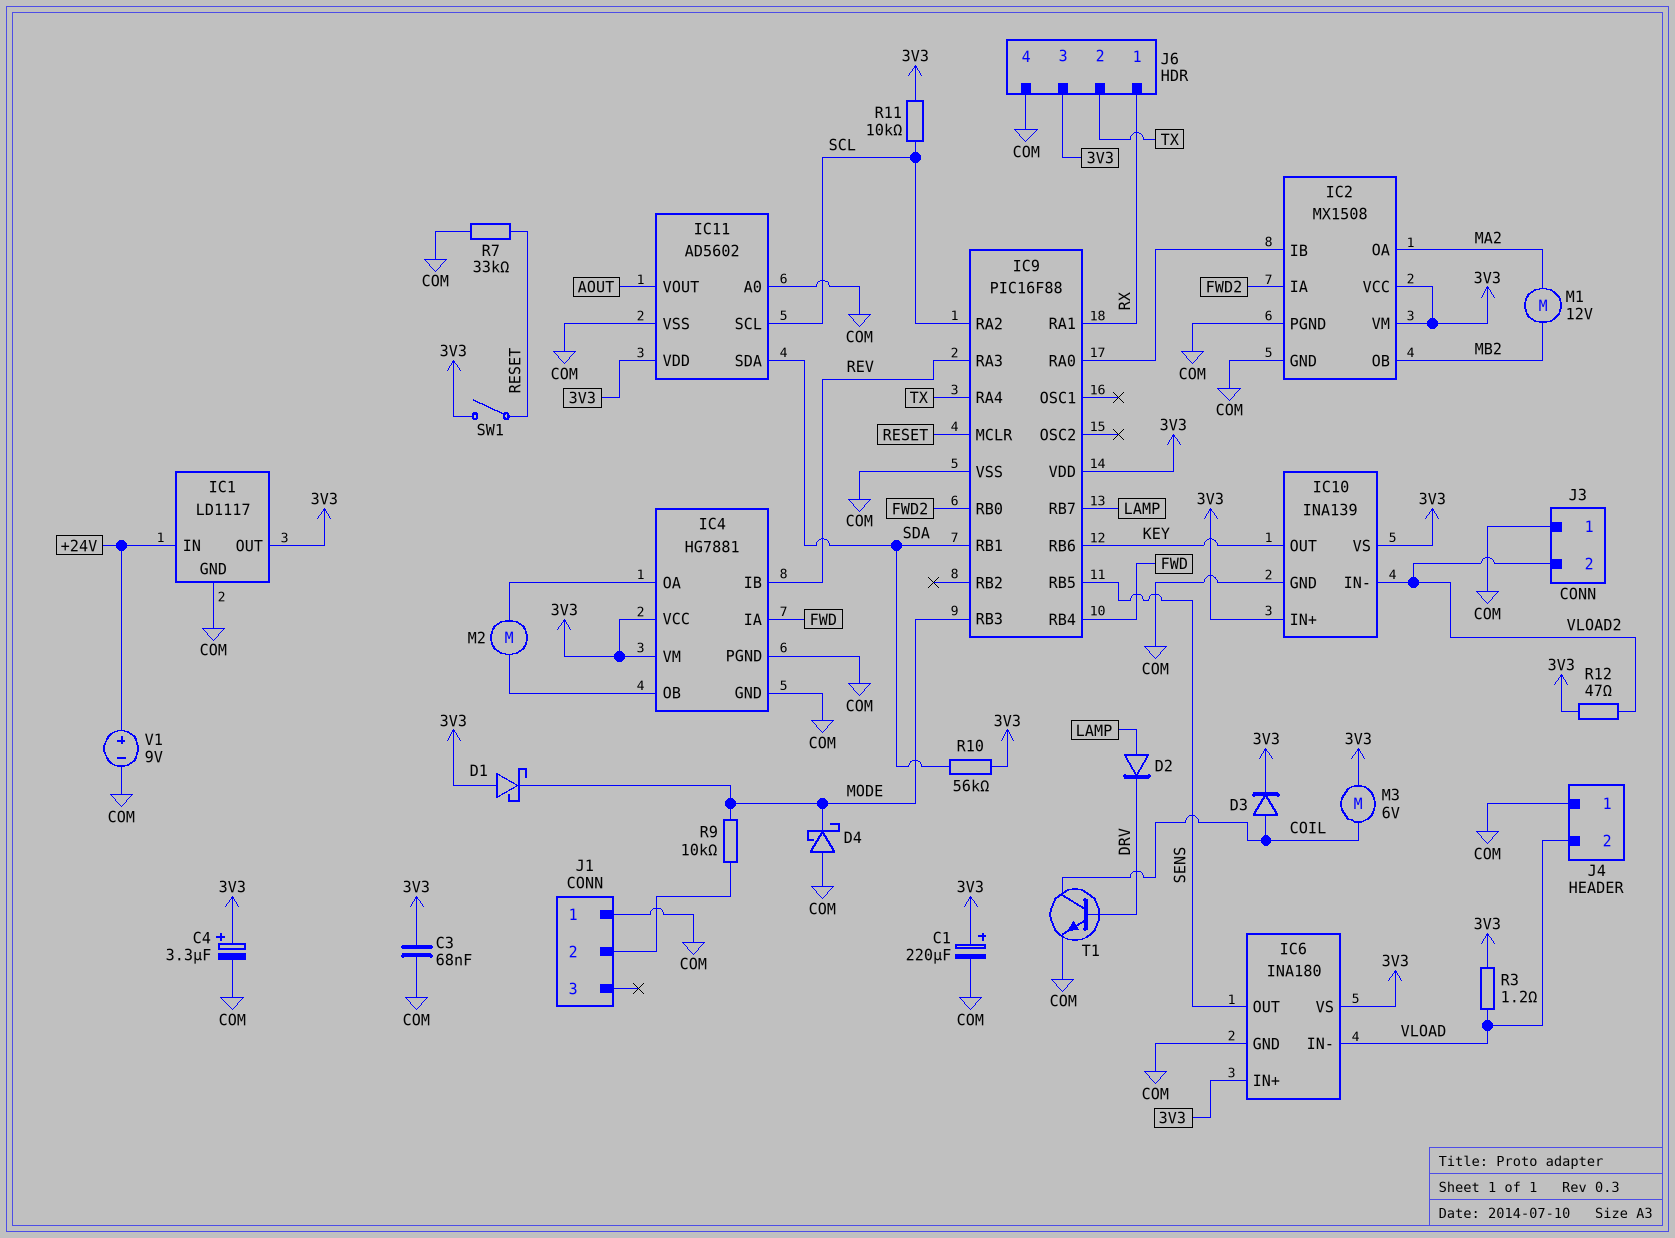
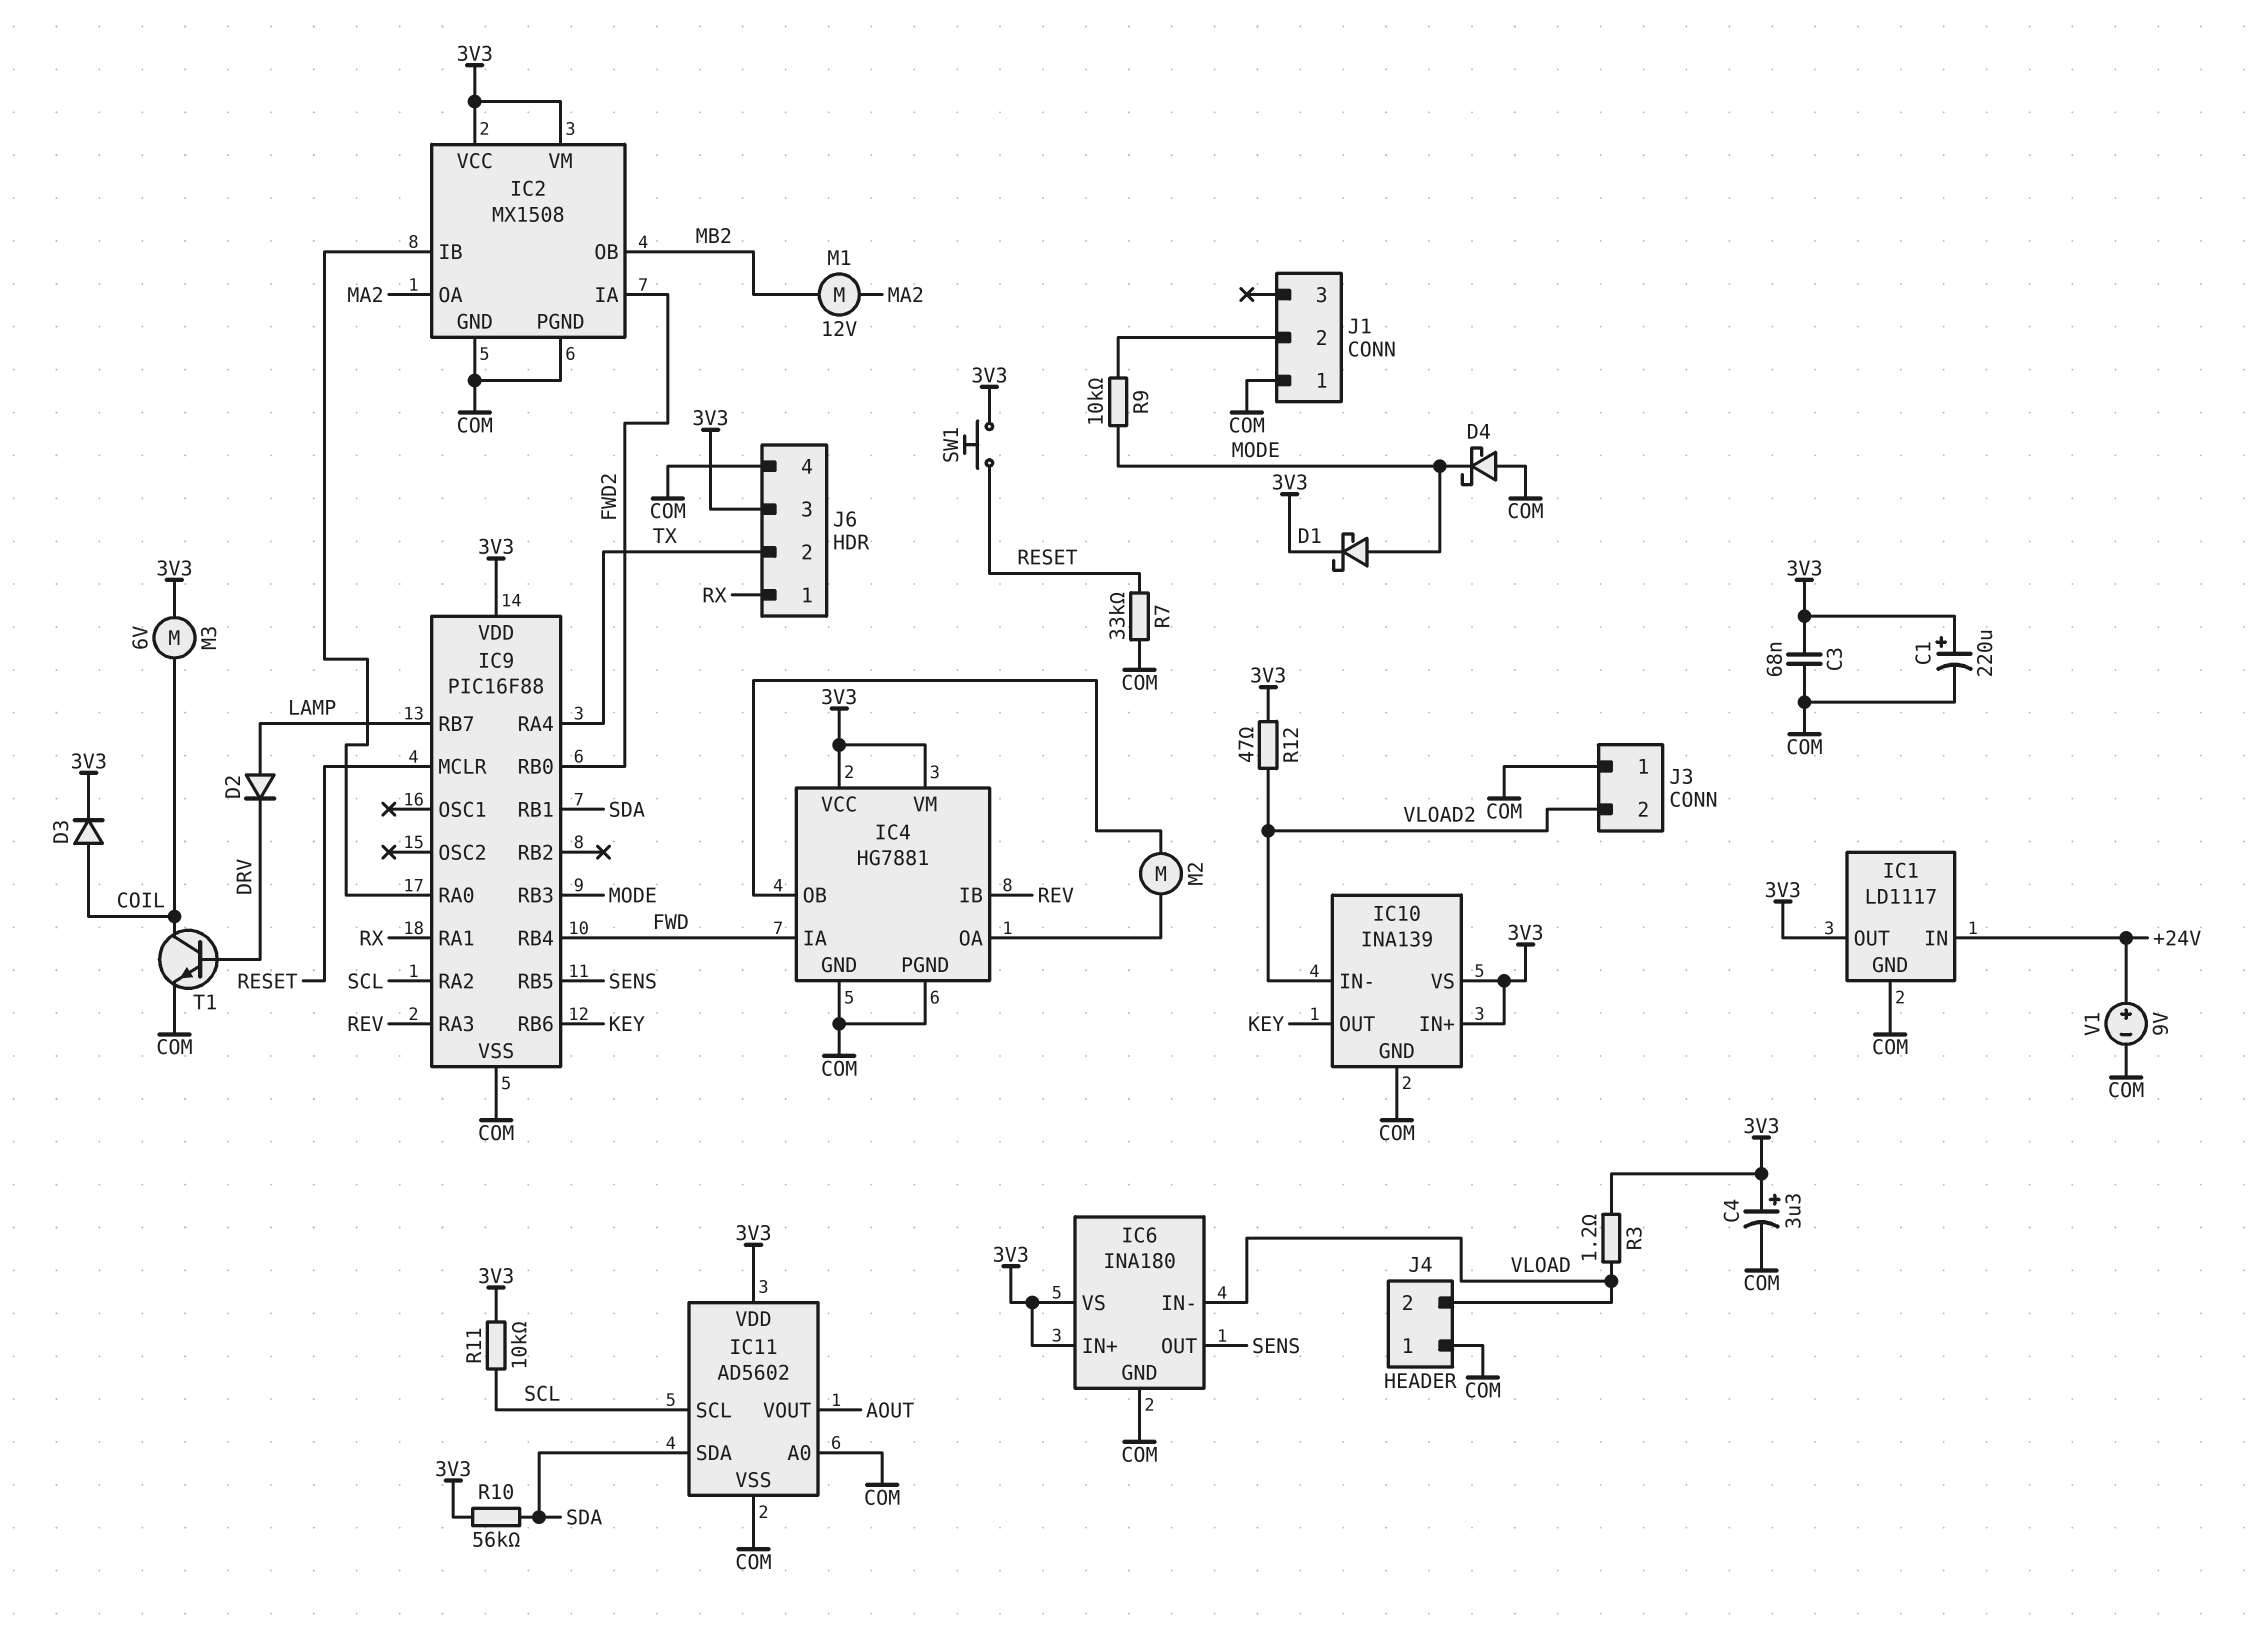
D1: schottky (A 3V3, K MODE) -> schottky (A MODE, K 3V3)
SW1: switch (3V3, RESET) -> button (3V3, RESET)

